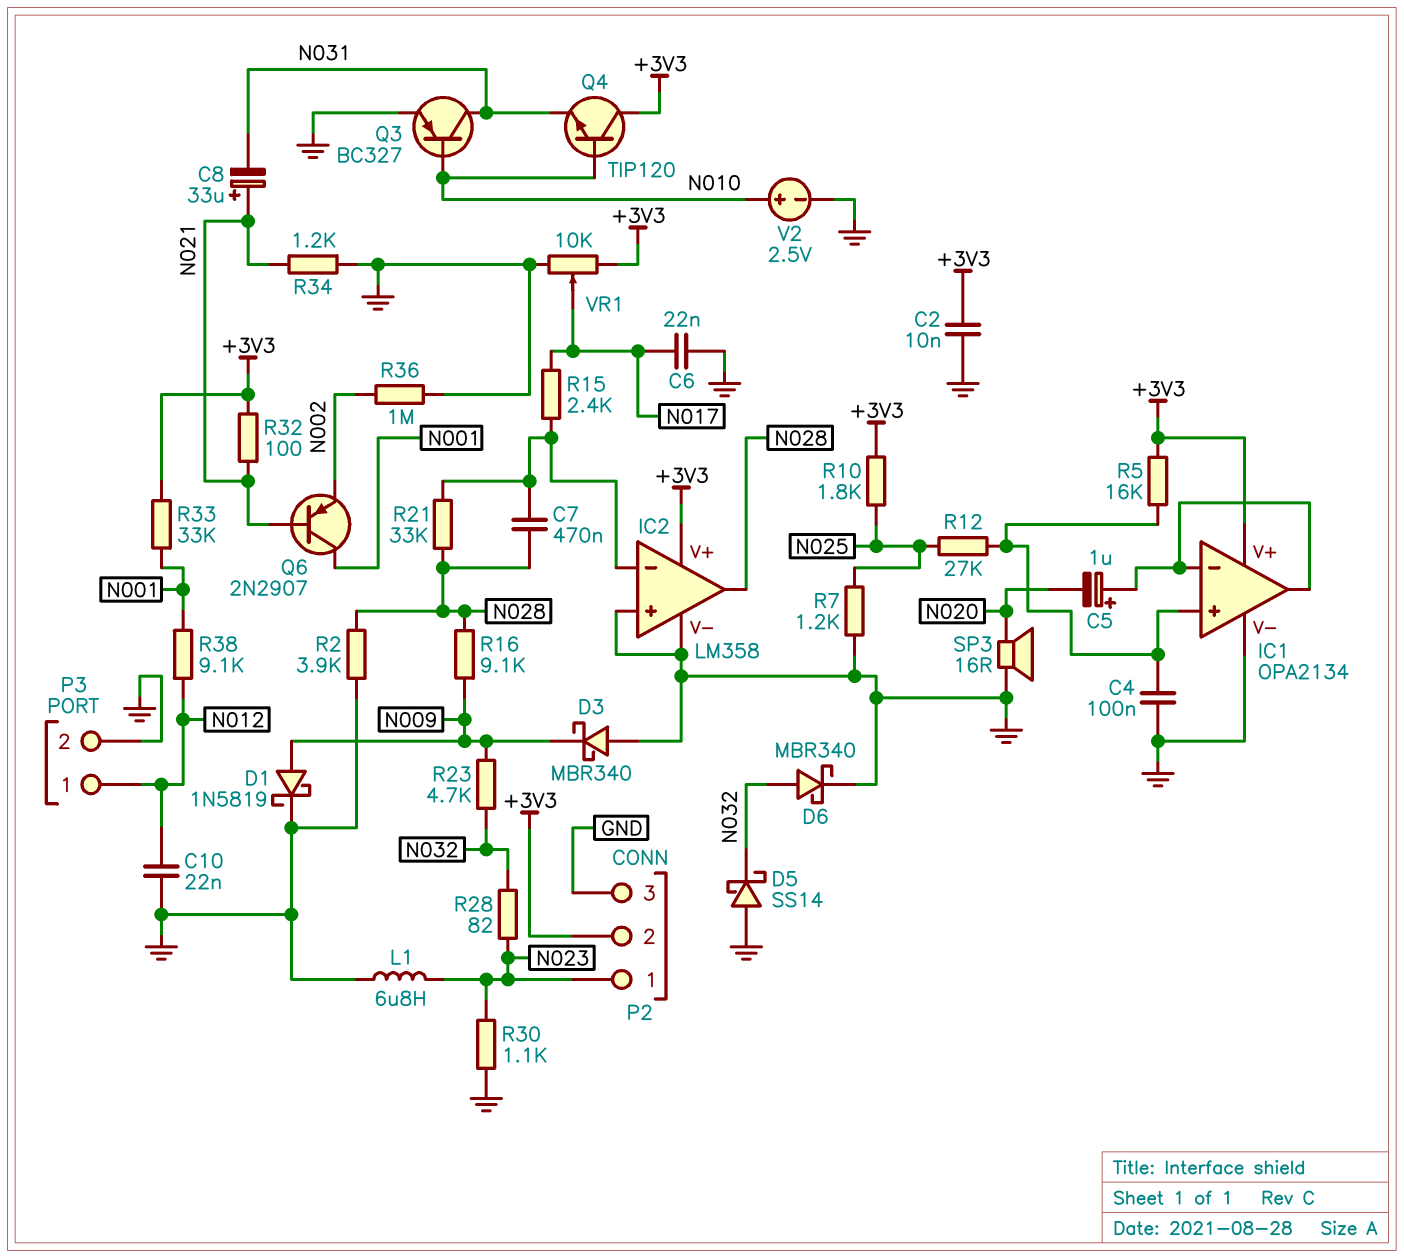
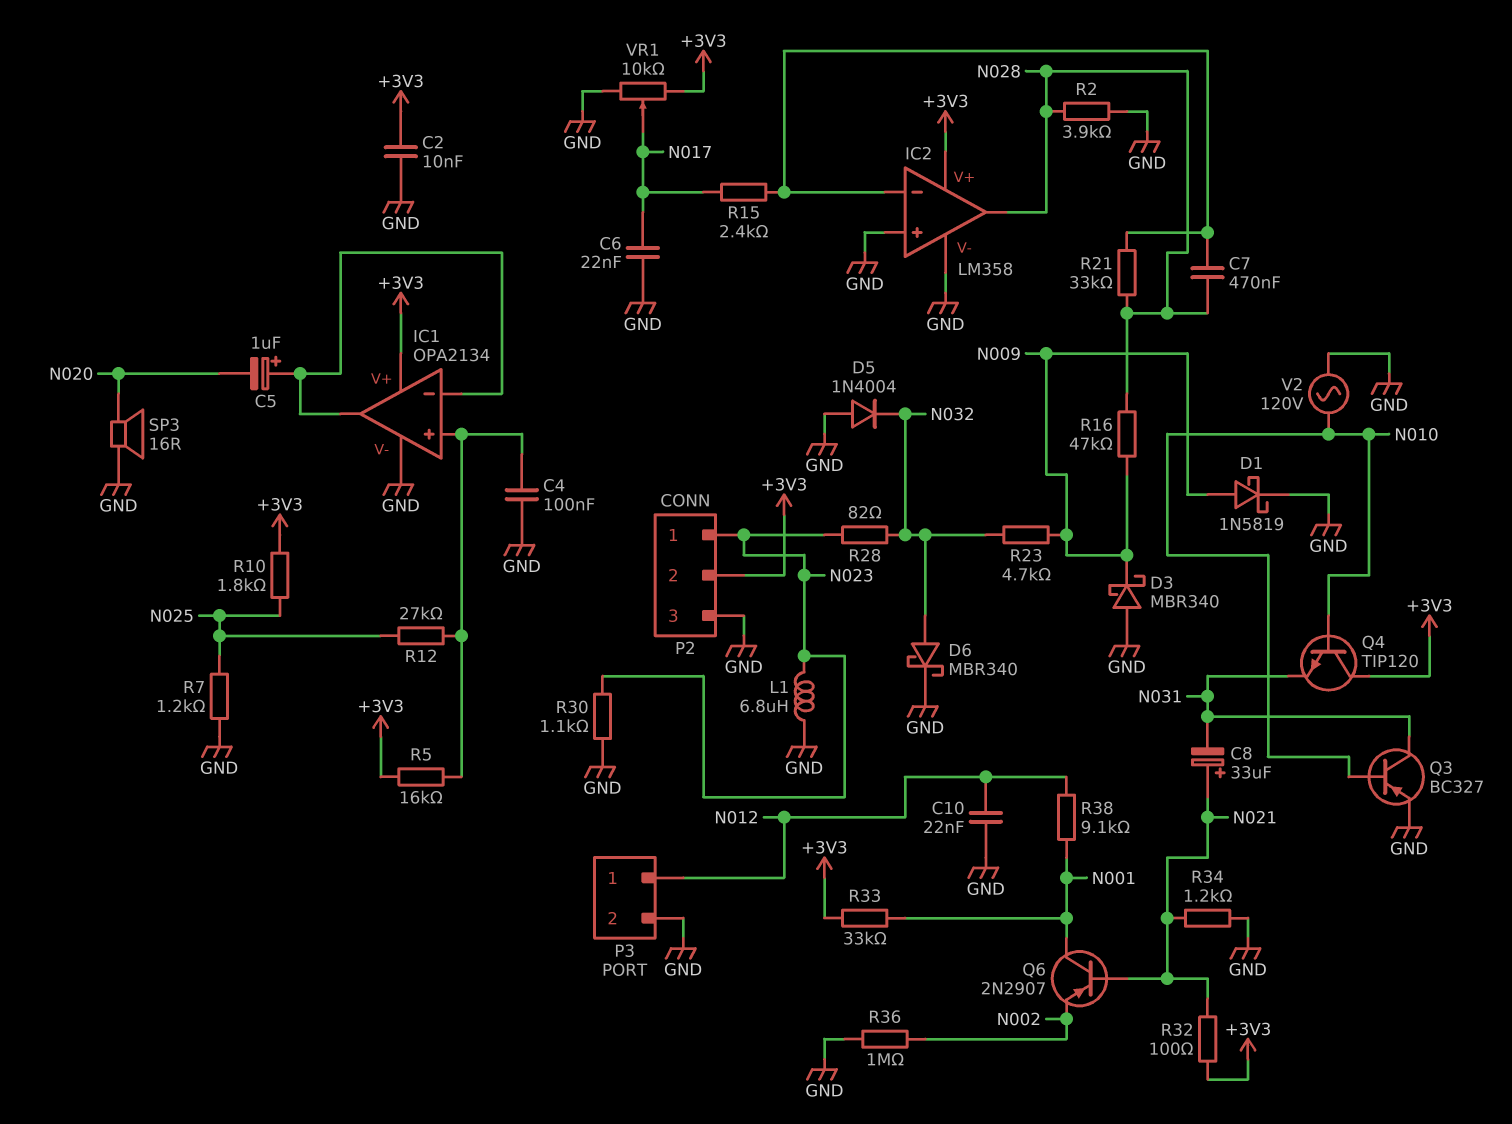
D5: schottky SS14 (A GND, K N032) -> diode 1N4004 (A GND, K N032)
R16: 9.1k (N009, N028) -> 47k (N009, N028)
V2: 2.5V (plus N010, minus GND) -> AC 120V (GND, N010)

